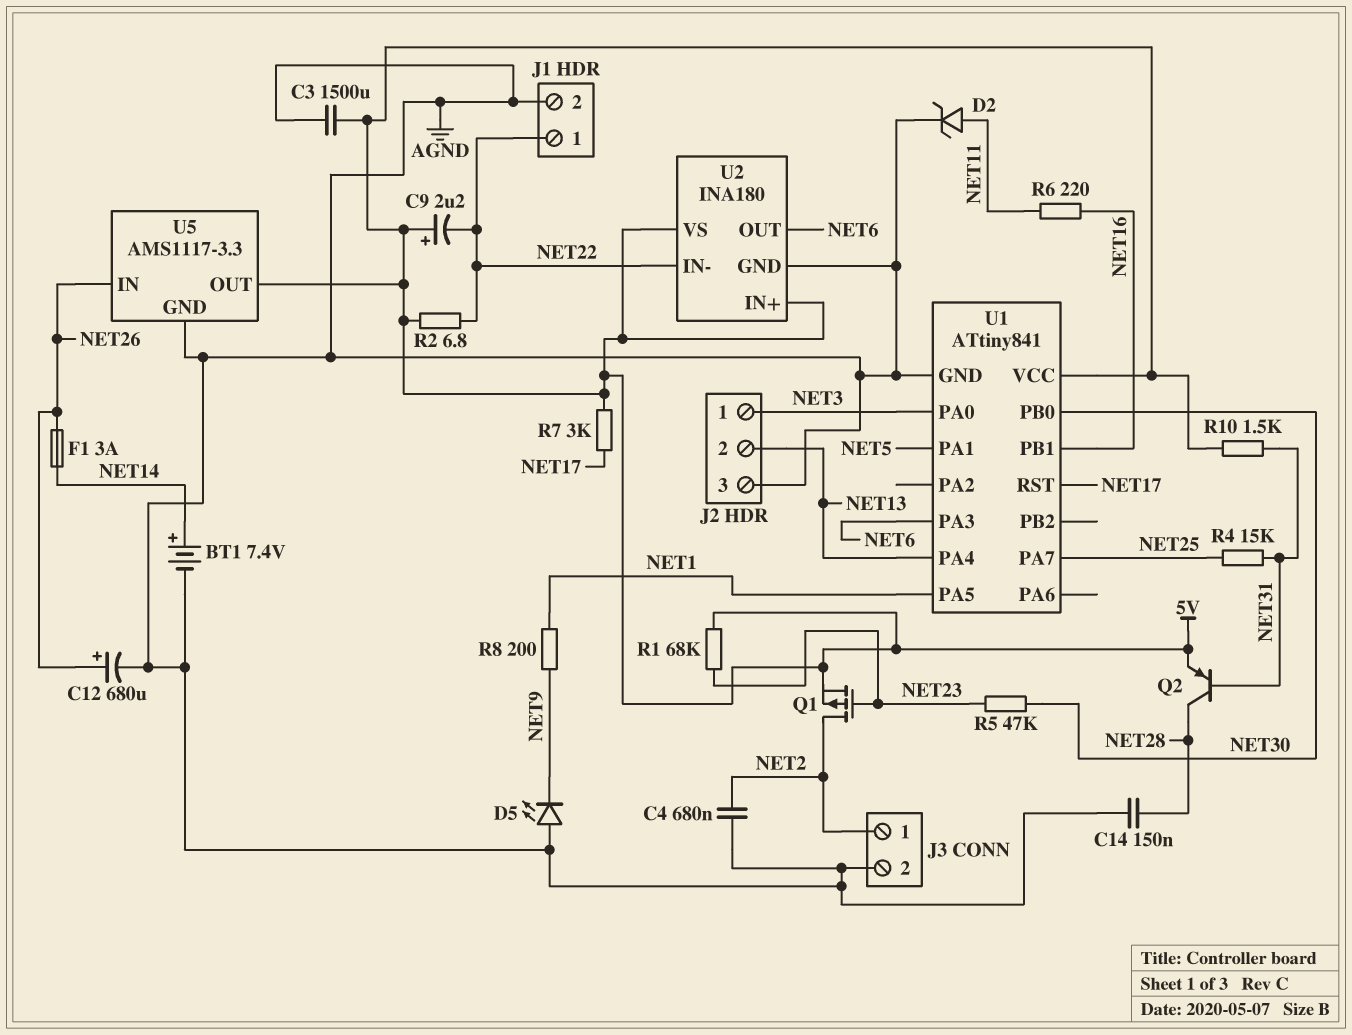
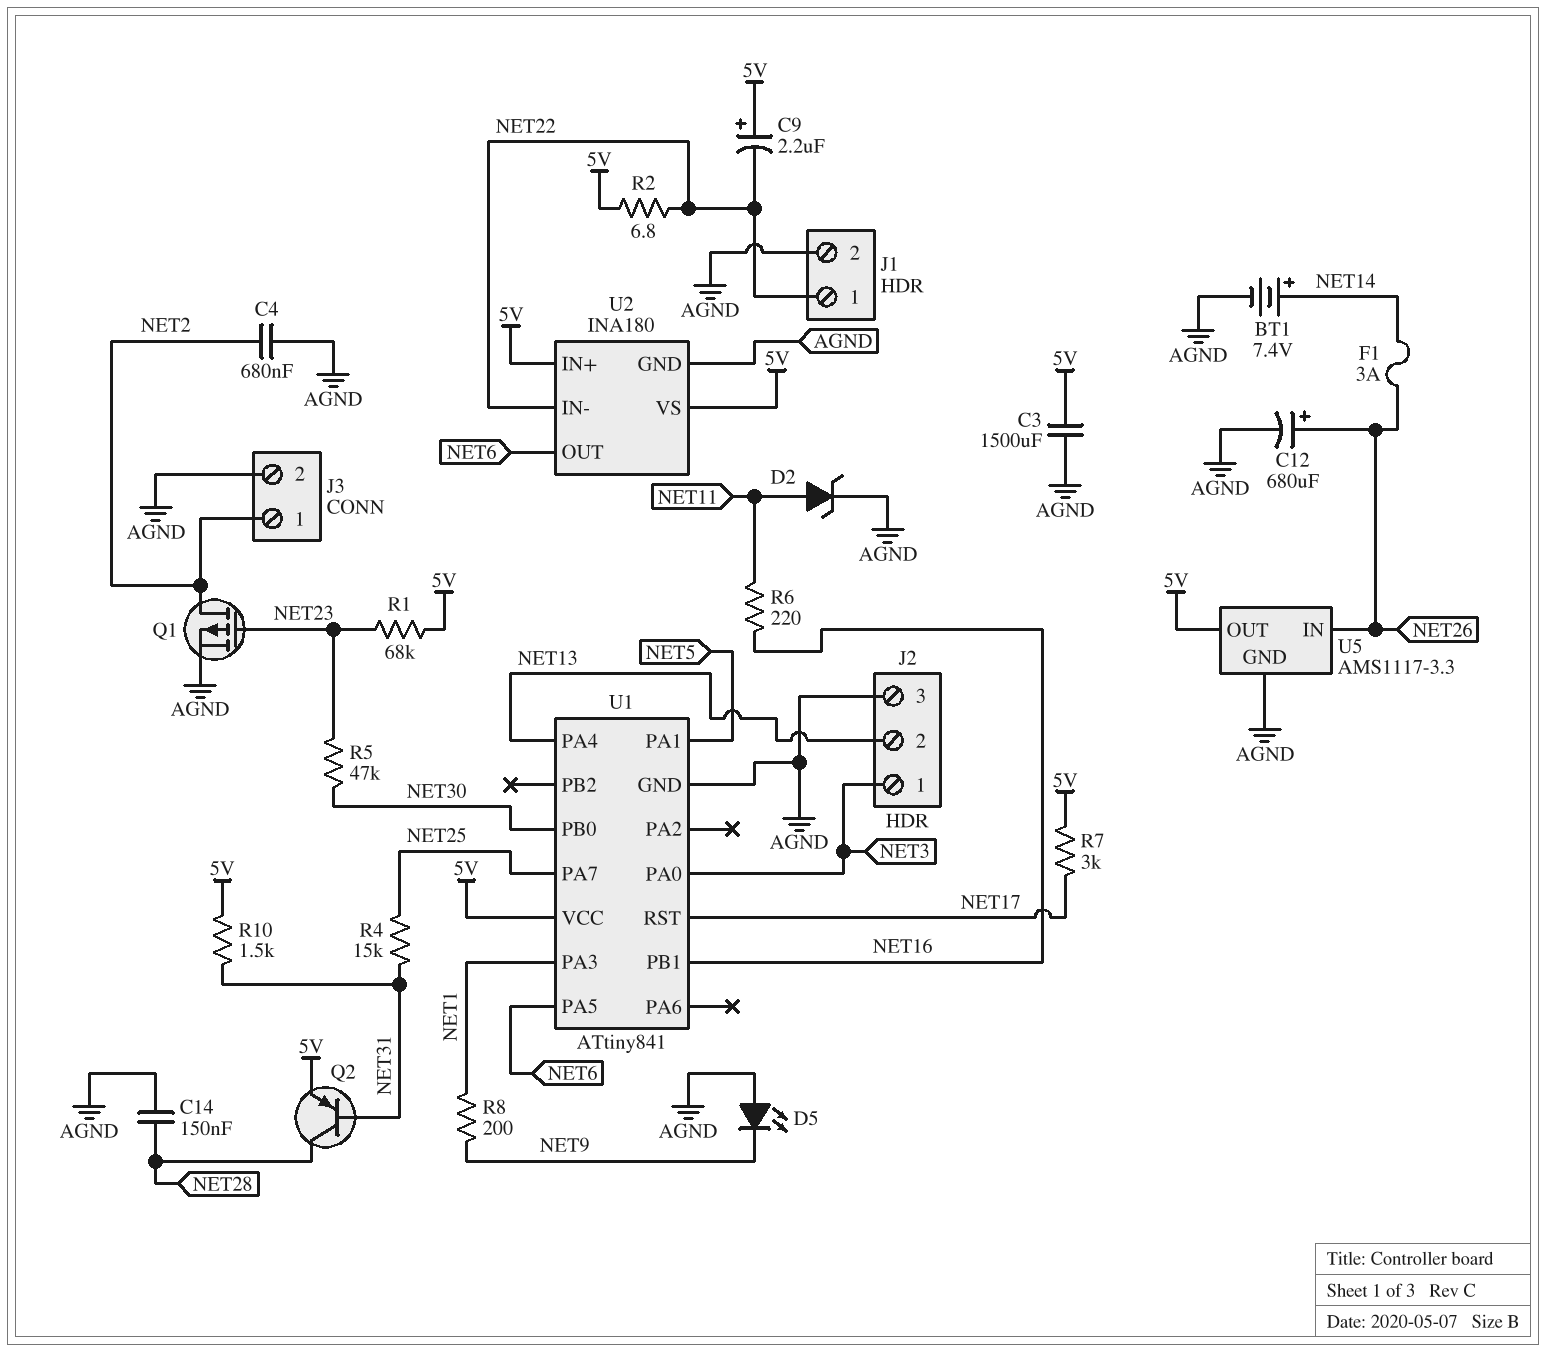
Q1: PMOS (G NET23, D NET2, S 5V) -> PMOS (G NET23, D NET2, S AGND)
U1 pin PA3: NET6 -> NET1
U1 pin PA5: NET1 -> NET6

